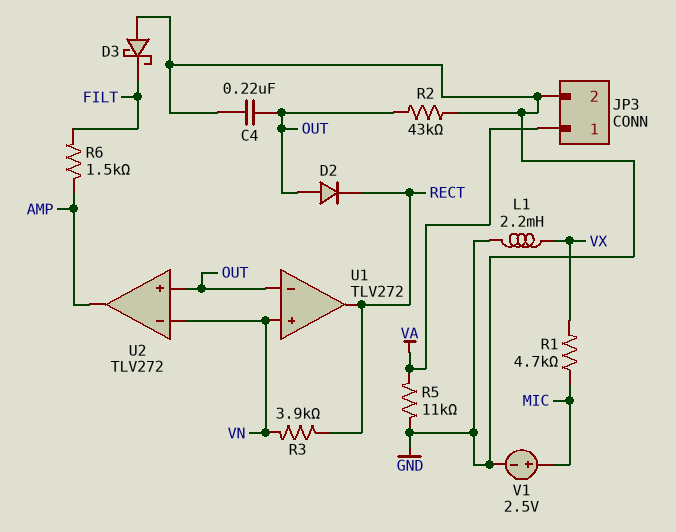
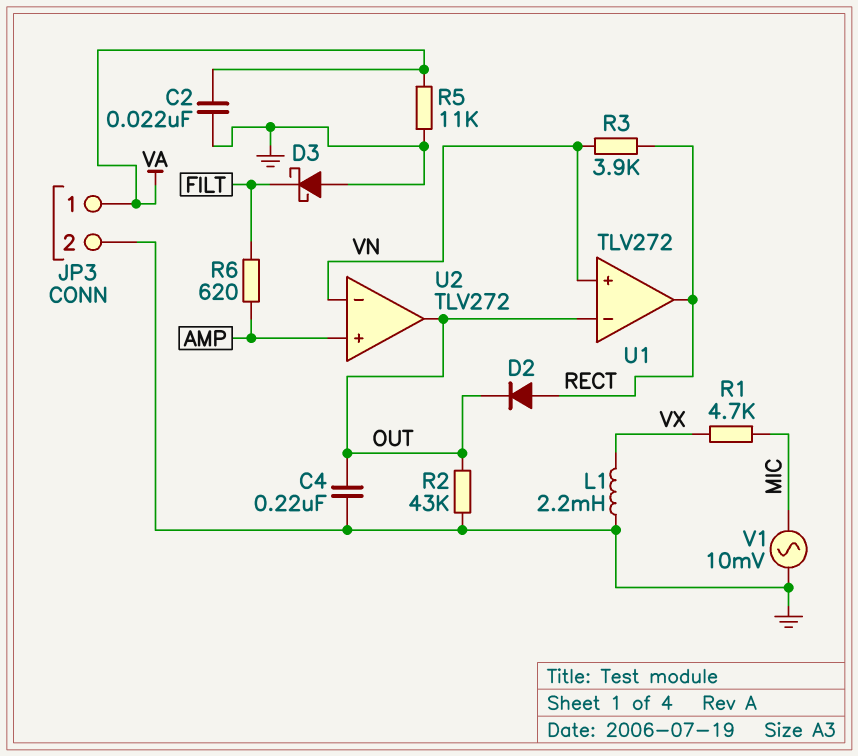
C2: none -> 22nF (GND, VA)
D2: diode (A OUT, K RECT) -> diode (A RECT, K OUT)
R6: 1.5k (AMP, FILT) -> 620 (AMP, FILT)
U2 pin in+: OUT -> AMP
U2 pin out: AMP -> OUT
V1: 2.5V (plus MIC, minus GND) -> AC 10mV (GND, MIC)

